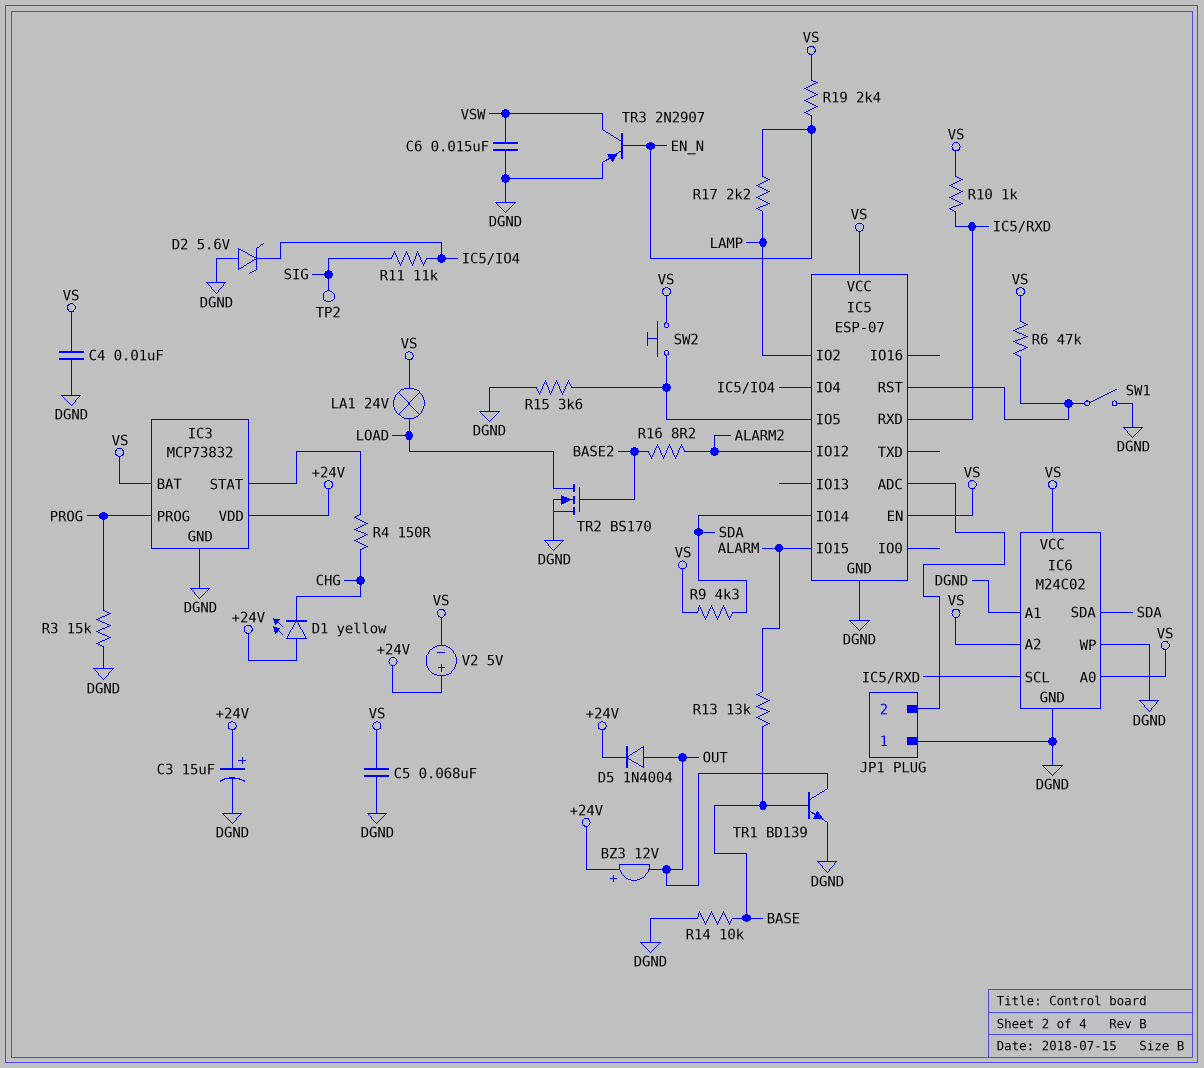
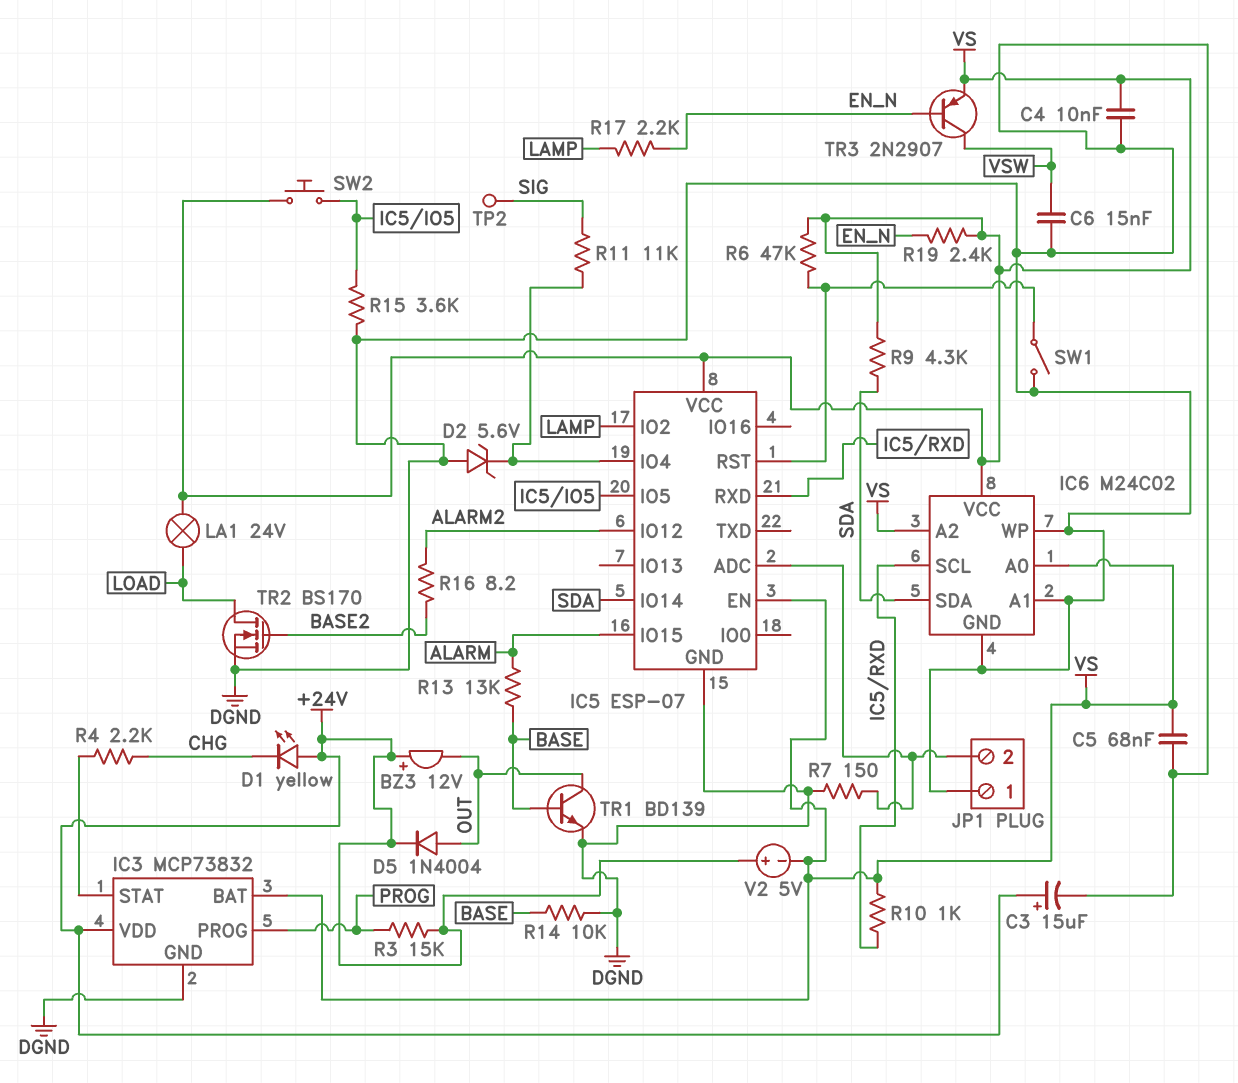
R3: 15k (DGND, PROG) -> 15k (+24V, PROG)
R4: 150 (CHG, IC3/STAT) -> 2.2k (CHG, IC3/STAT)
R7: none -> 150 (DGND, IC5/ADC)
TR3: PNP 2N2907 (B EN_N, C VSW, E DGND) -> PNP 2N2907 (B EN_N, C VSW, E VS)

